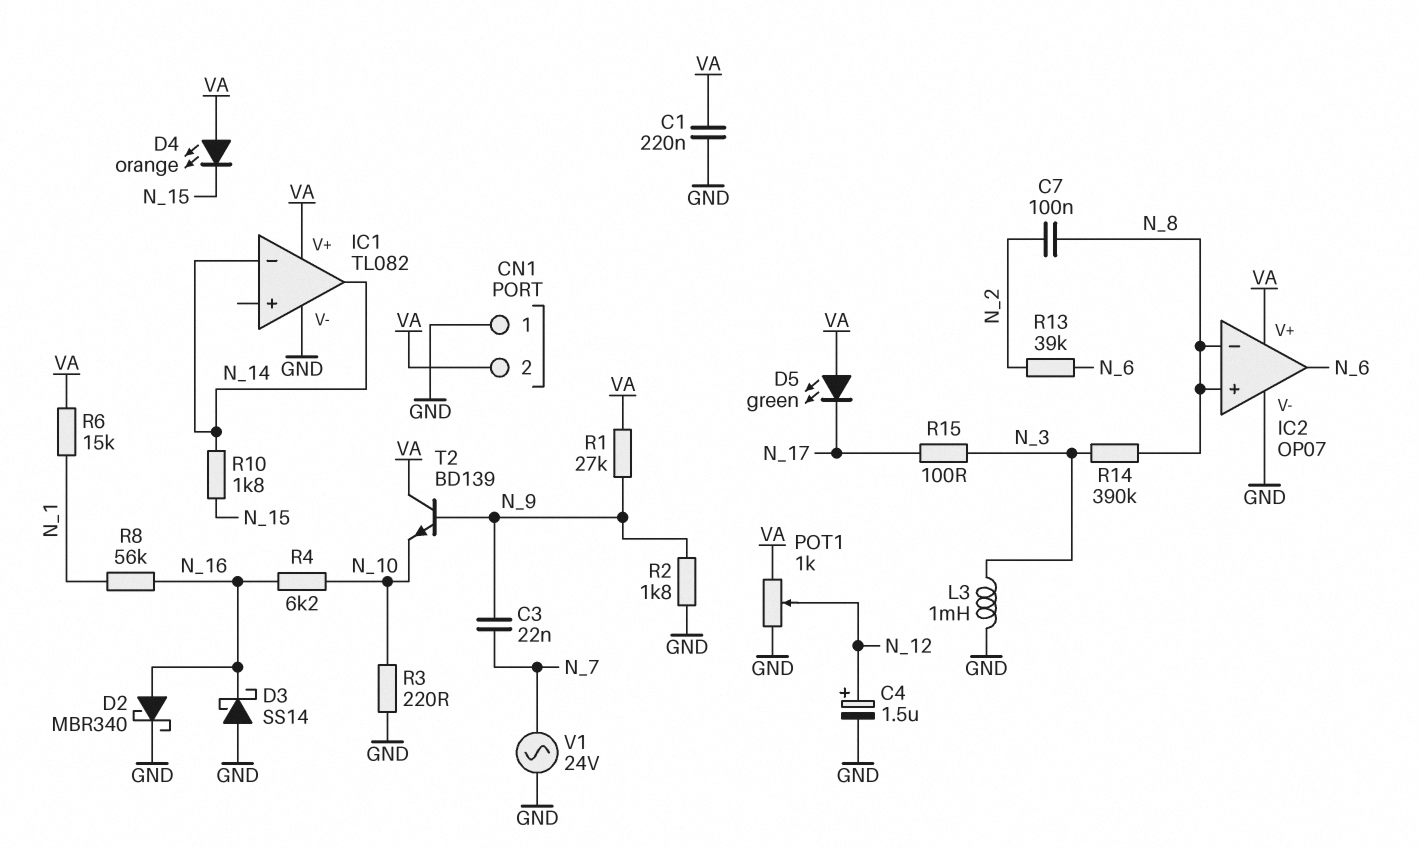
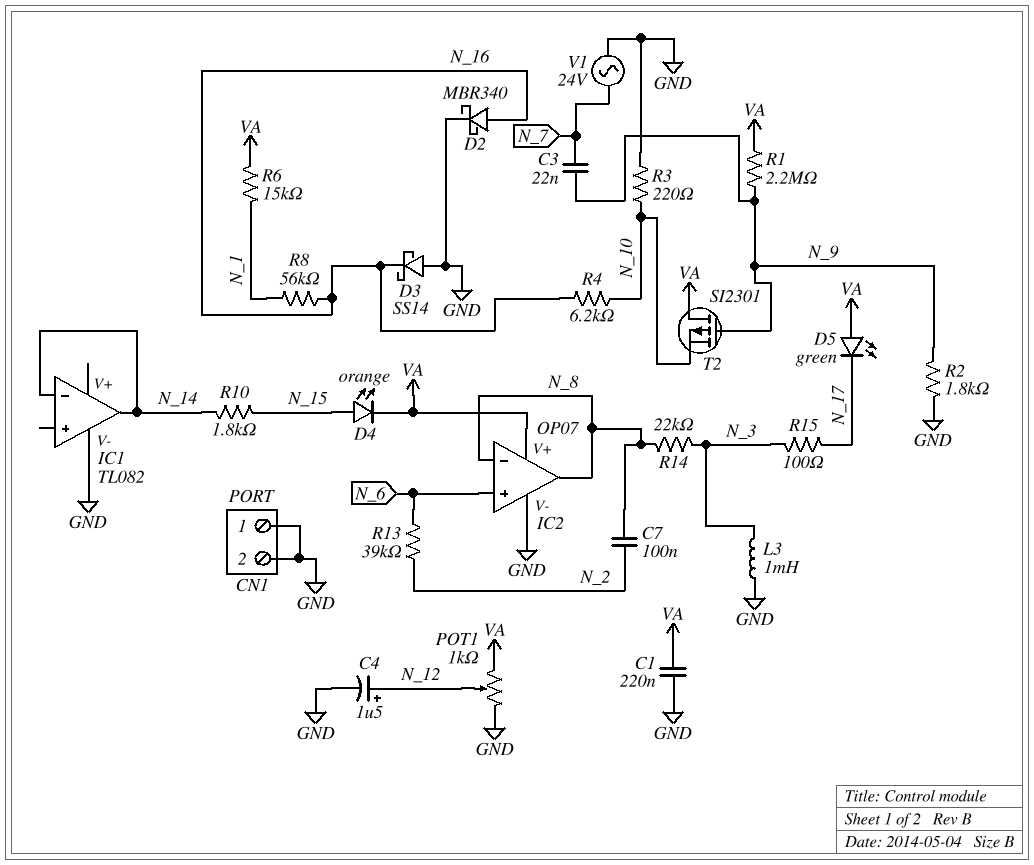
CN1 pin 2: VA -> GND
D4: LED orange (A VA, K N_15) -> LED orange (A N_15, K VA)
IC1 pin V+: VA -> none
IC2 pin in+: N_8 -> N_6
IC2 pin out: N_6 -> N_8
R1: 27k (N_9, VA) -> 2.2M (N_9, VA)
R14: 390k (N_3, N_8) -> 22k (N_3, N_8)
T2: NPN BD139 (B N_9, C VA, E N_10) -> PMOS SI2301 (G N_9, D VA, S N_10)

